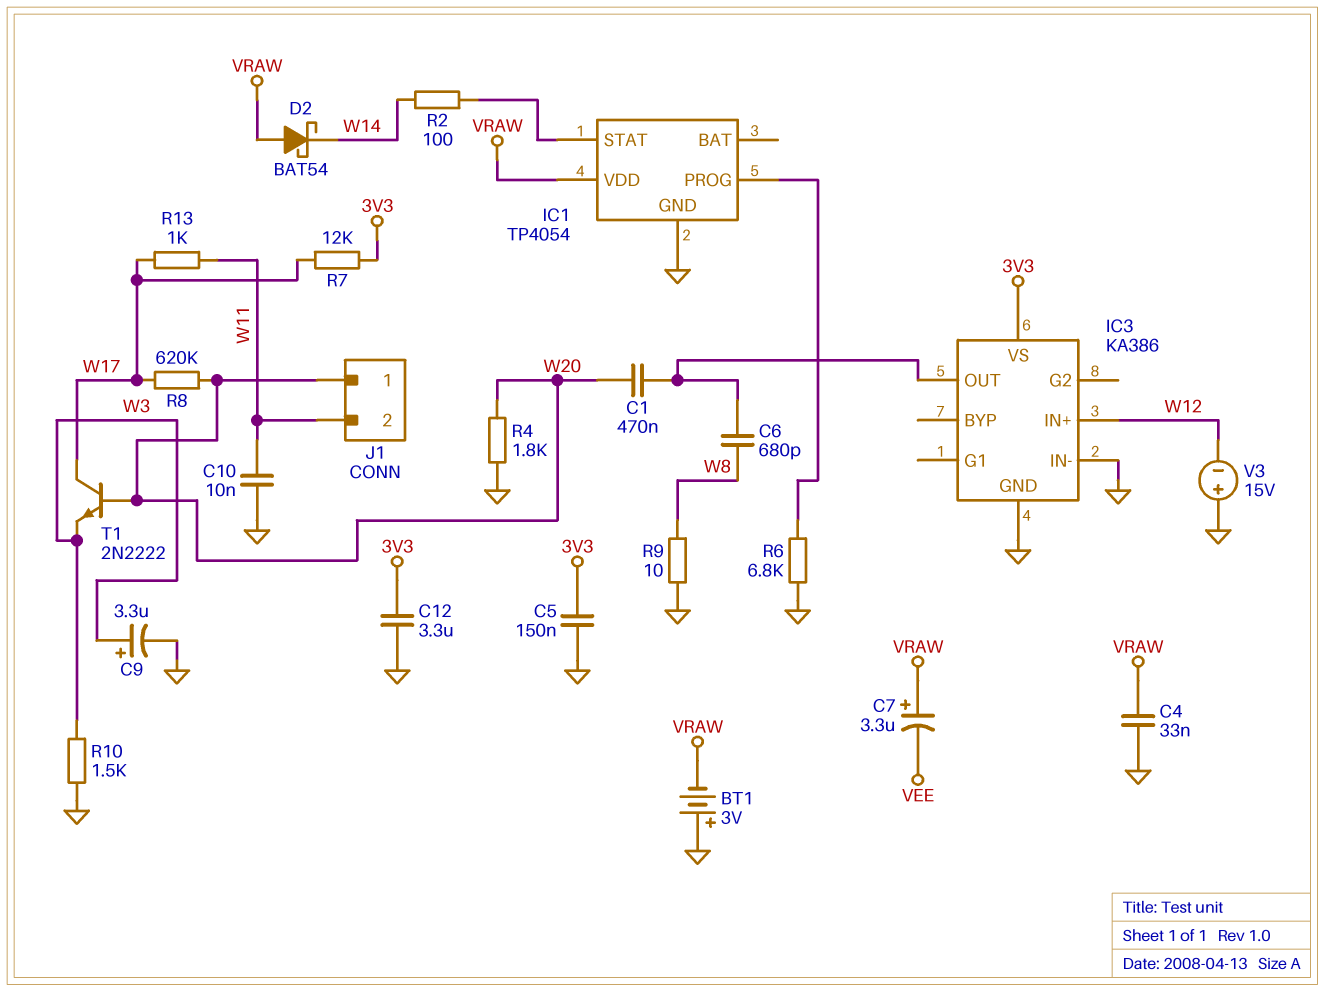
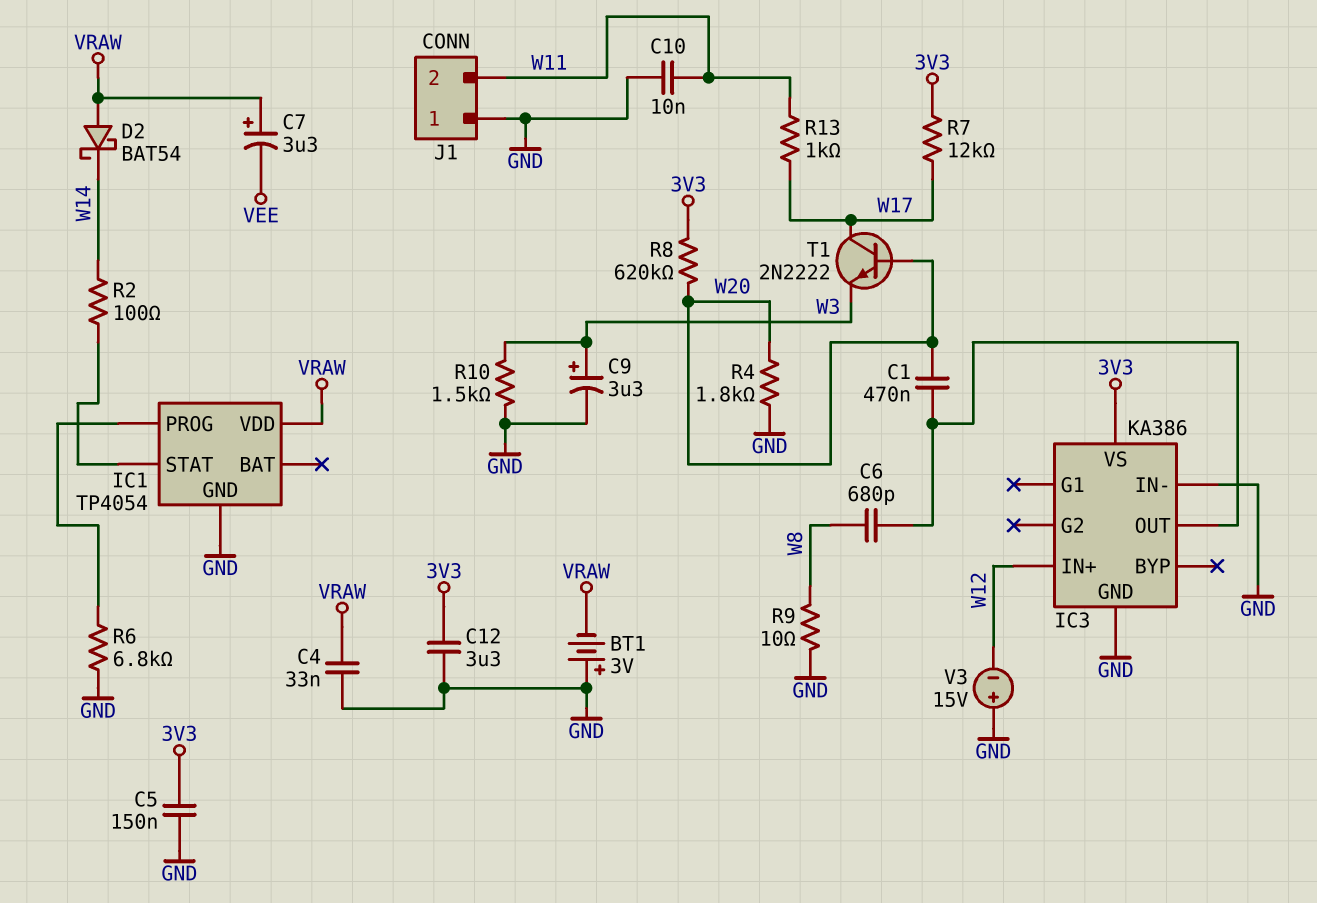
J1 pin 1: W20 -> GND
R8: 620k (W17, W20) -> 620k (3V3, W20)

